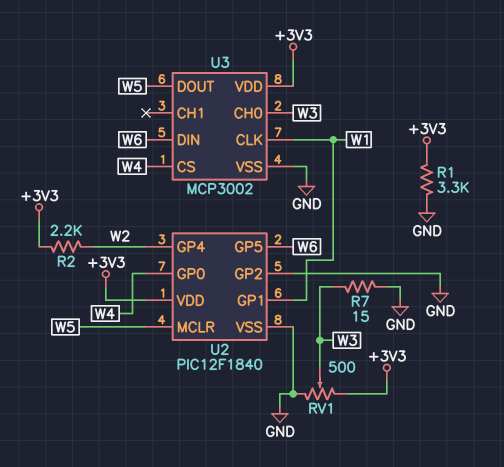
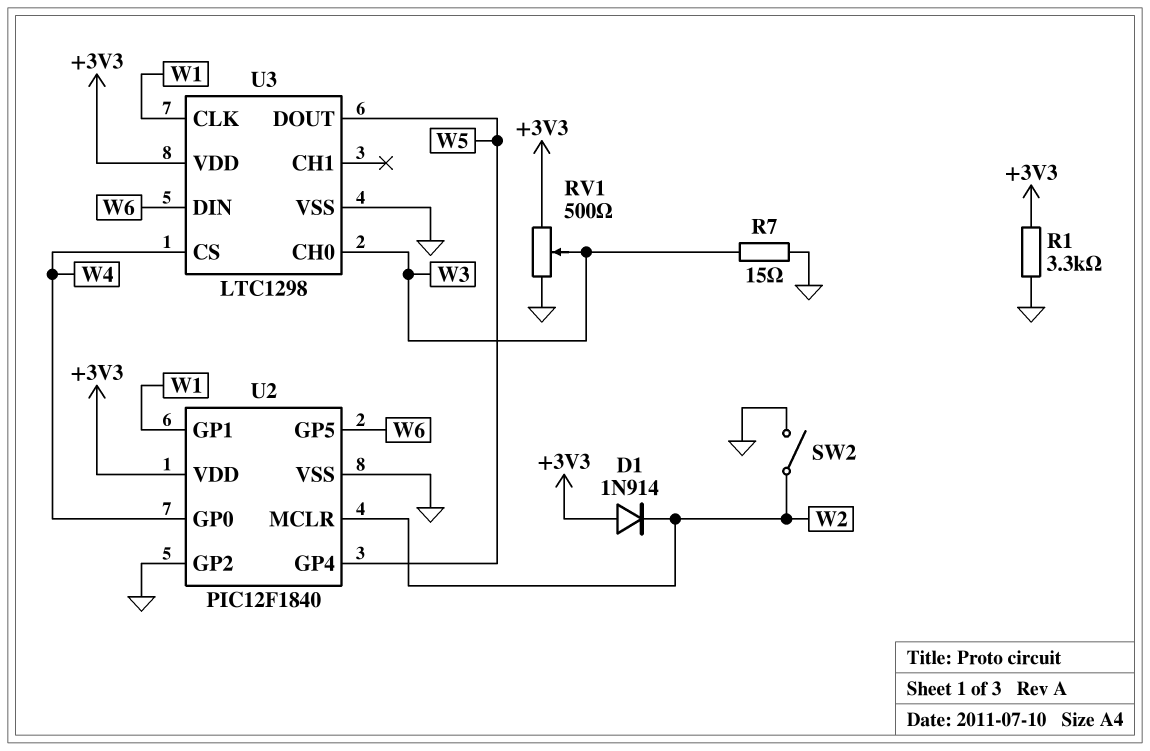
D1: none -> diode 1N914 (A +3V3, K W2)
R2: 2.2k (+3V3, W2) -> none
SW2: none -> switch (GND, W2)
U2 pin GP4: W2 -> W5
U2 pin MCLR: W5 -> W2
U3: MCP3002 -> LTC1298

